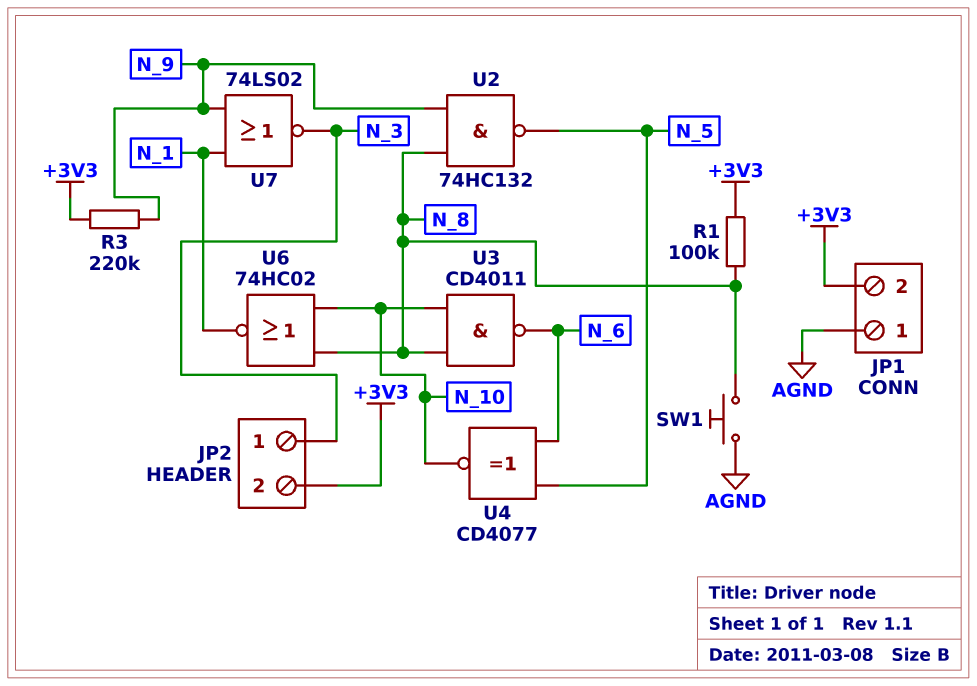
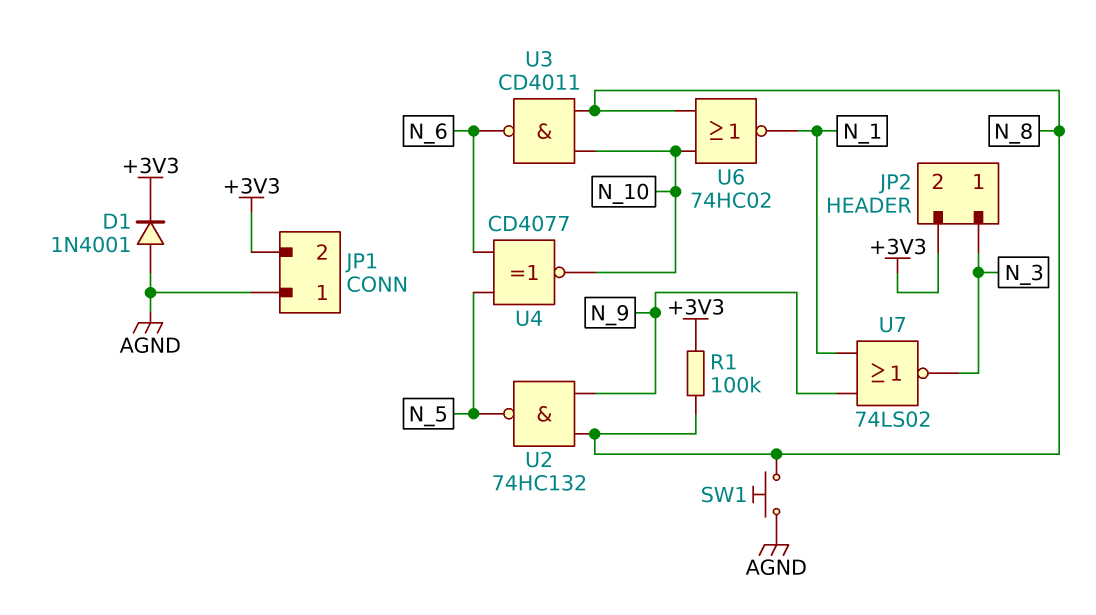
D1: none -> diode 1N4001 (A AGND, K +3V3)
R3: 220k (+3V3, N_9) -> none

